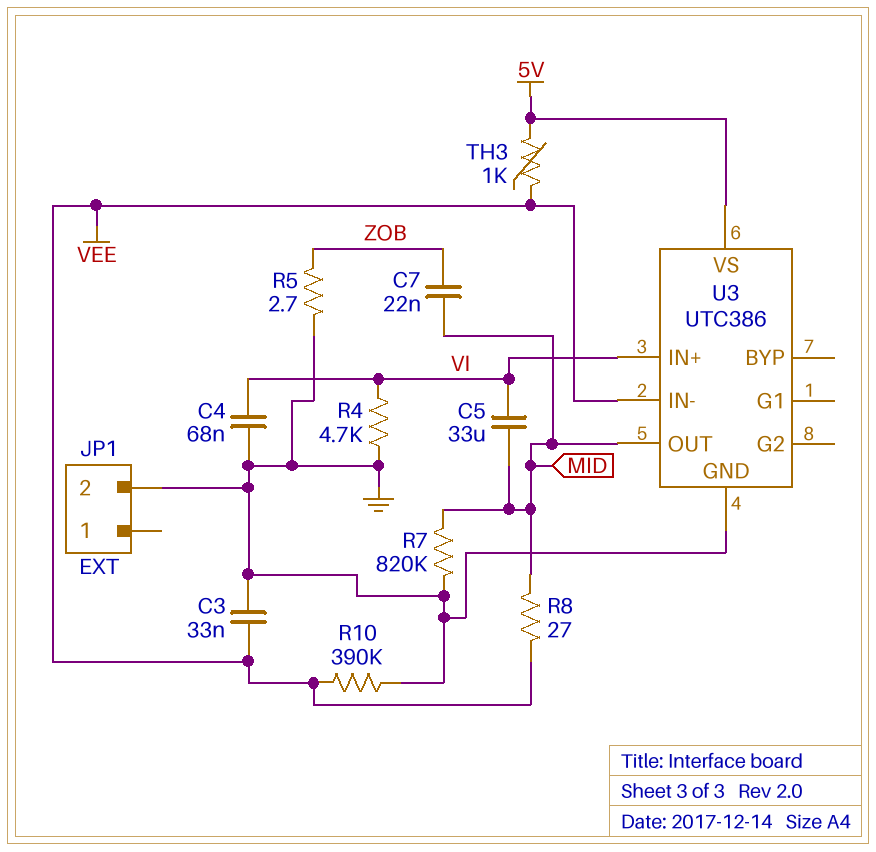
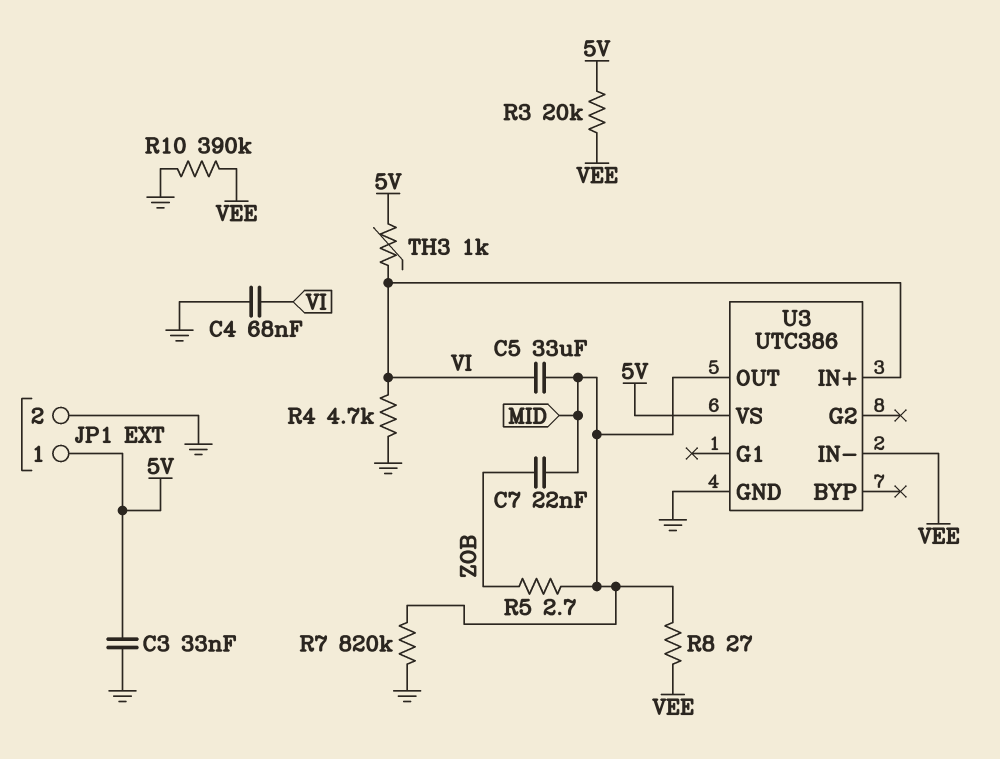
C3: 33nF (GND, VEE) -> 33nF (5V, GND)
JP1 pin 1: none -> 5V
R3: none -> 20k (5V, VEE)
R5: 2.7 (GND, ZOB) -> 2.7 (MID, ZOB)
TH3: 1k (5V, VEE) -> 1k (5V, VI)

